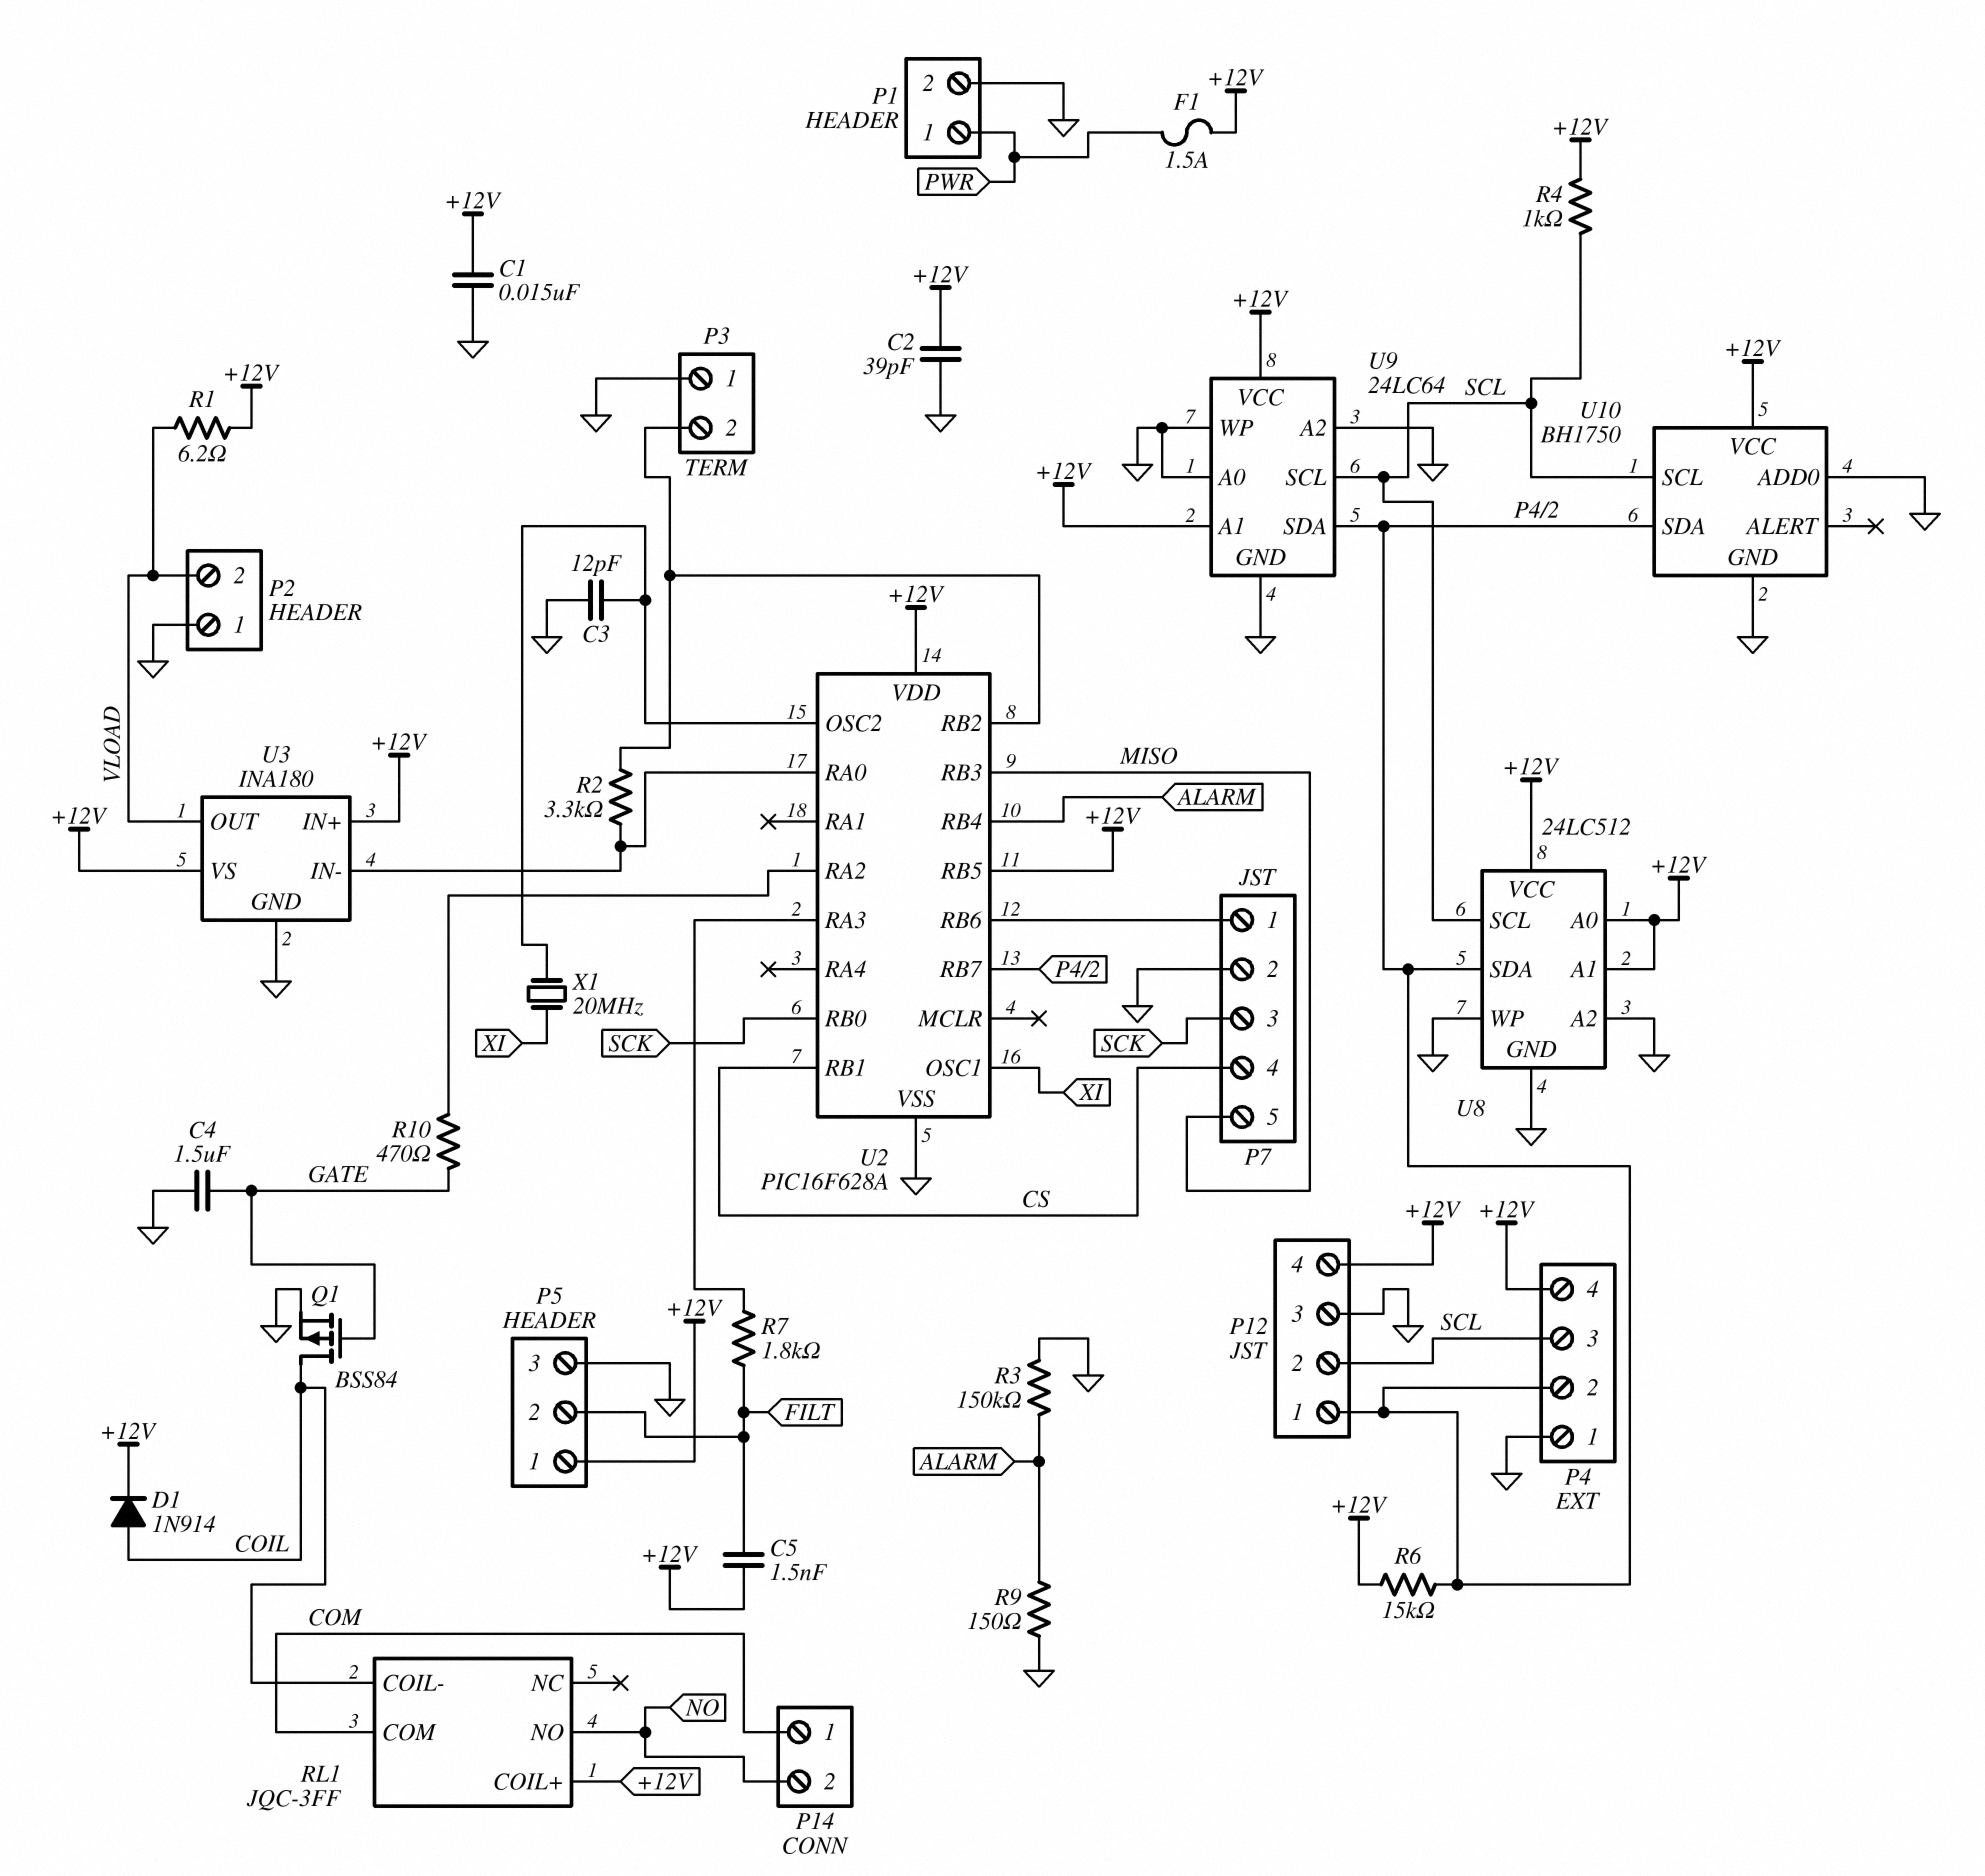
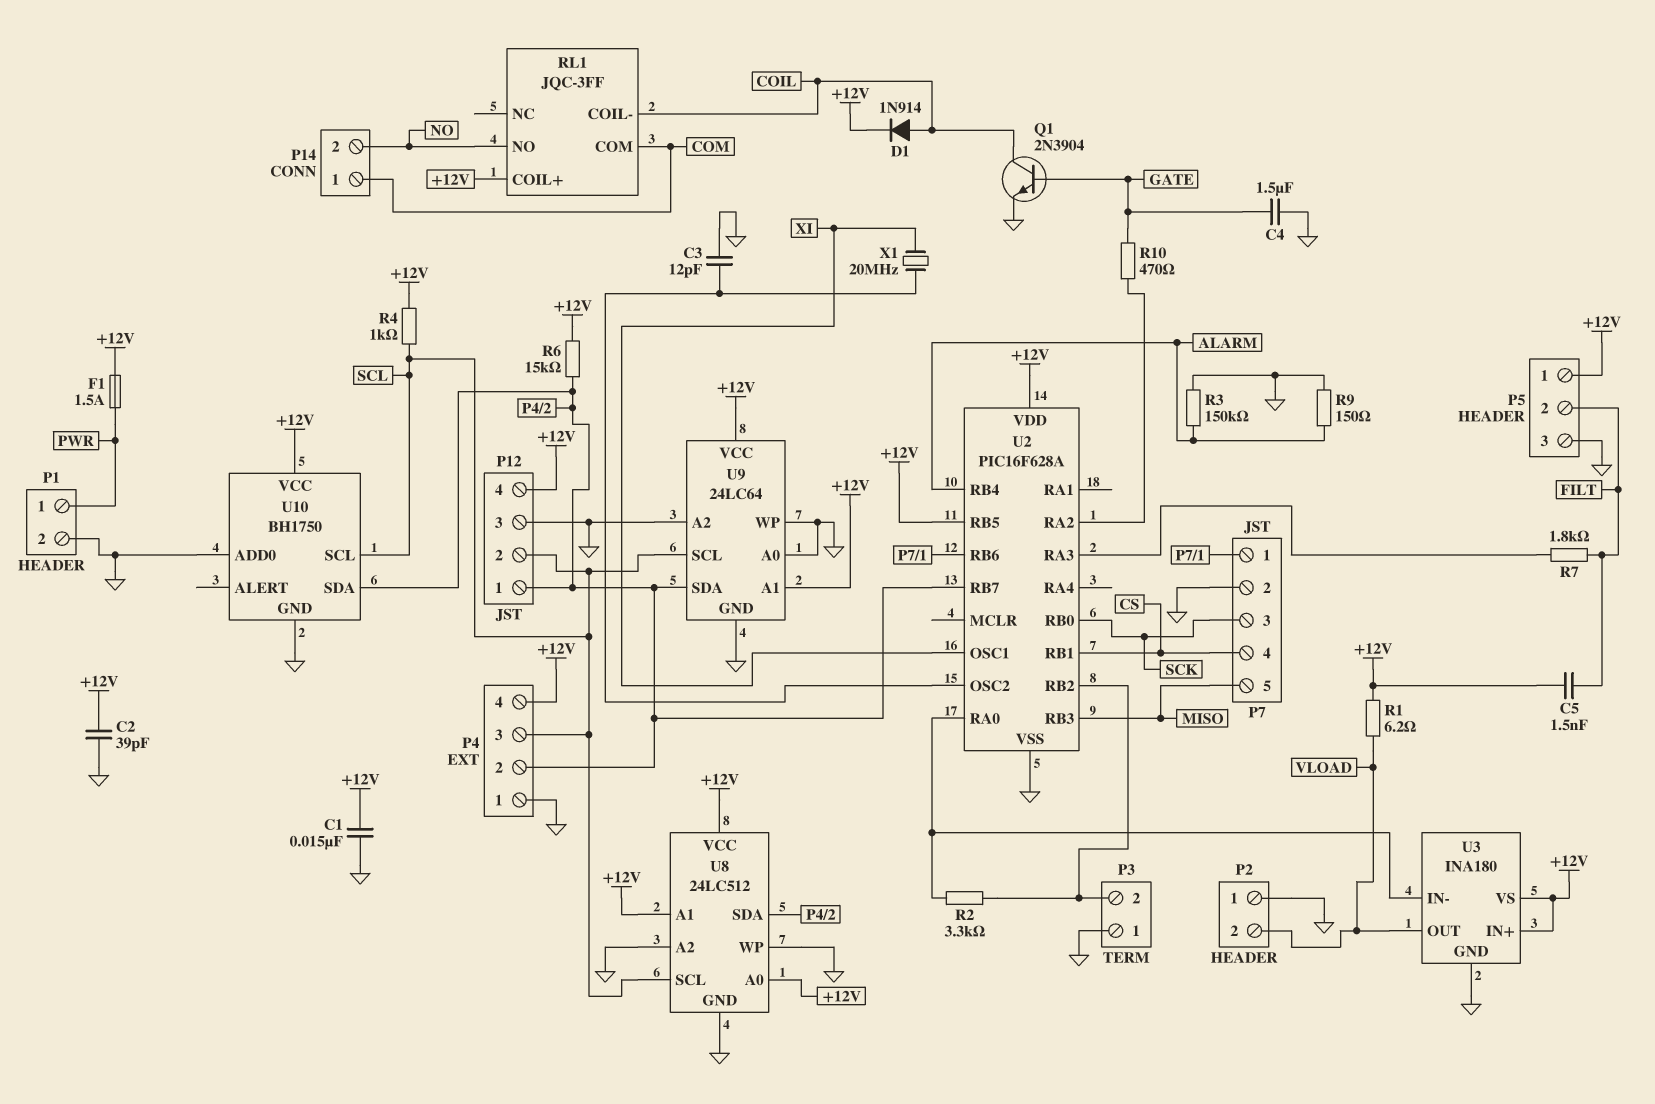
Q1: PMOS BSS84 (G GATE, D COIL, S GND) -> NPN 2N3904 (B GATE, C COIL, E GND)

